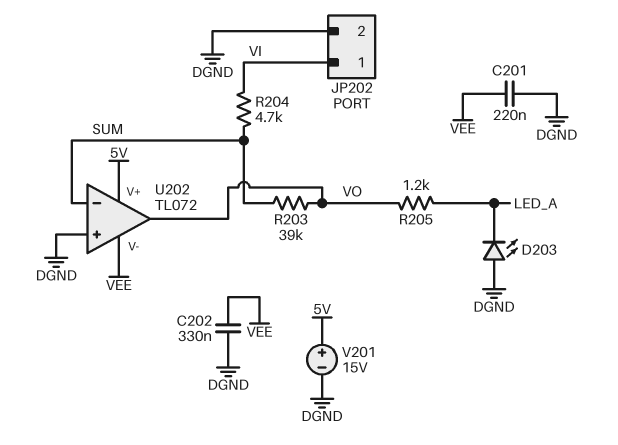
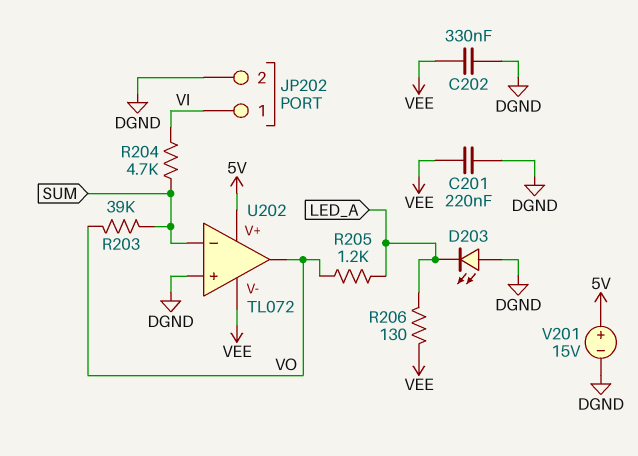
R206: none -> 130 (LED_A, VEE)

